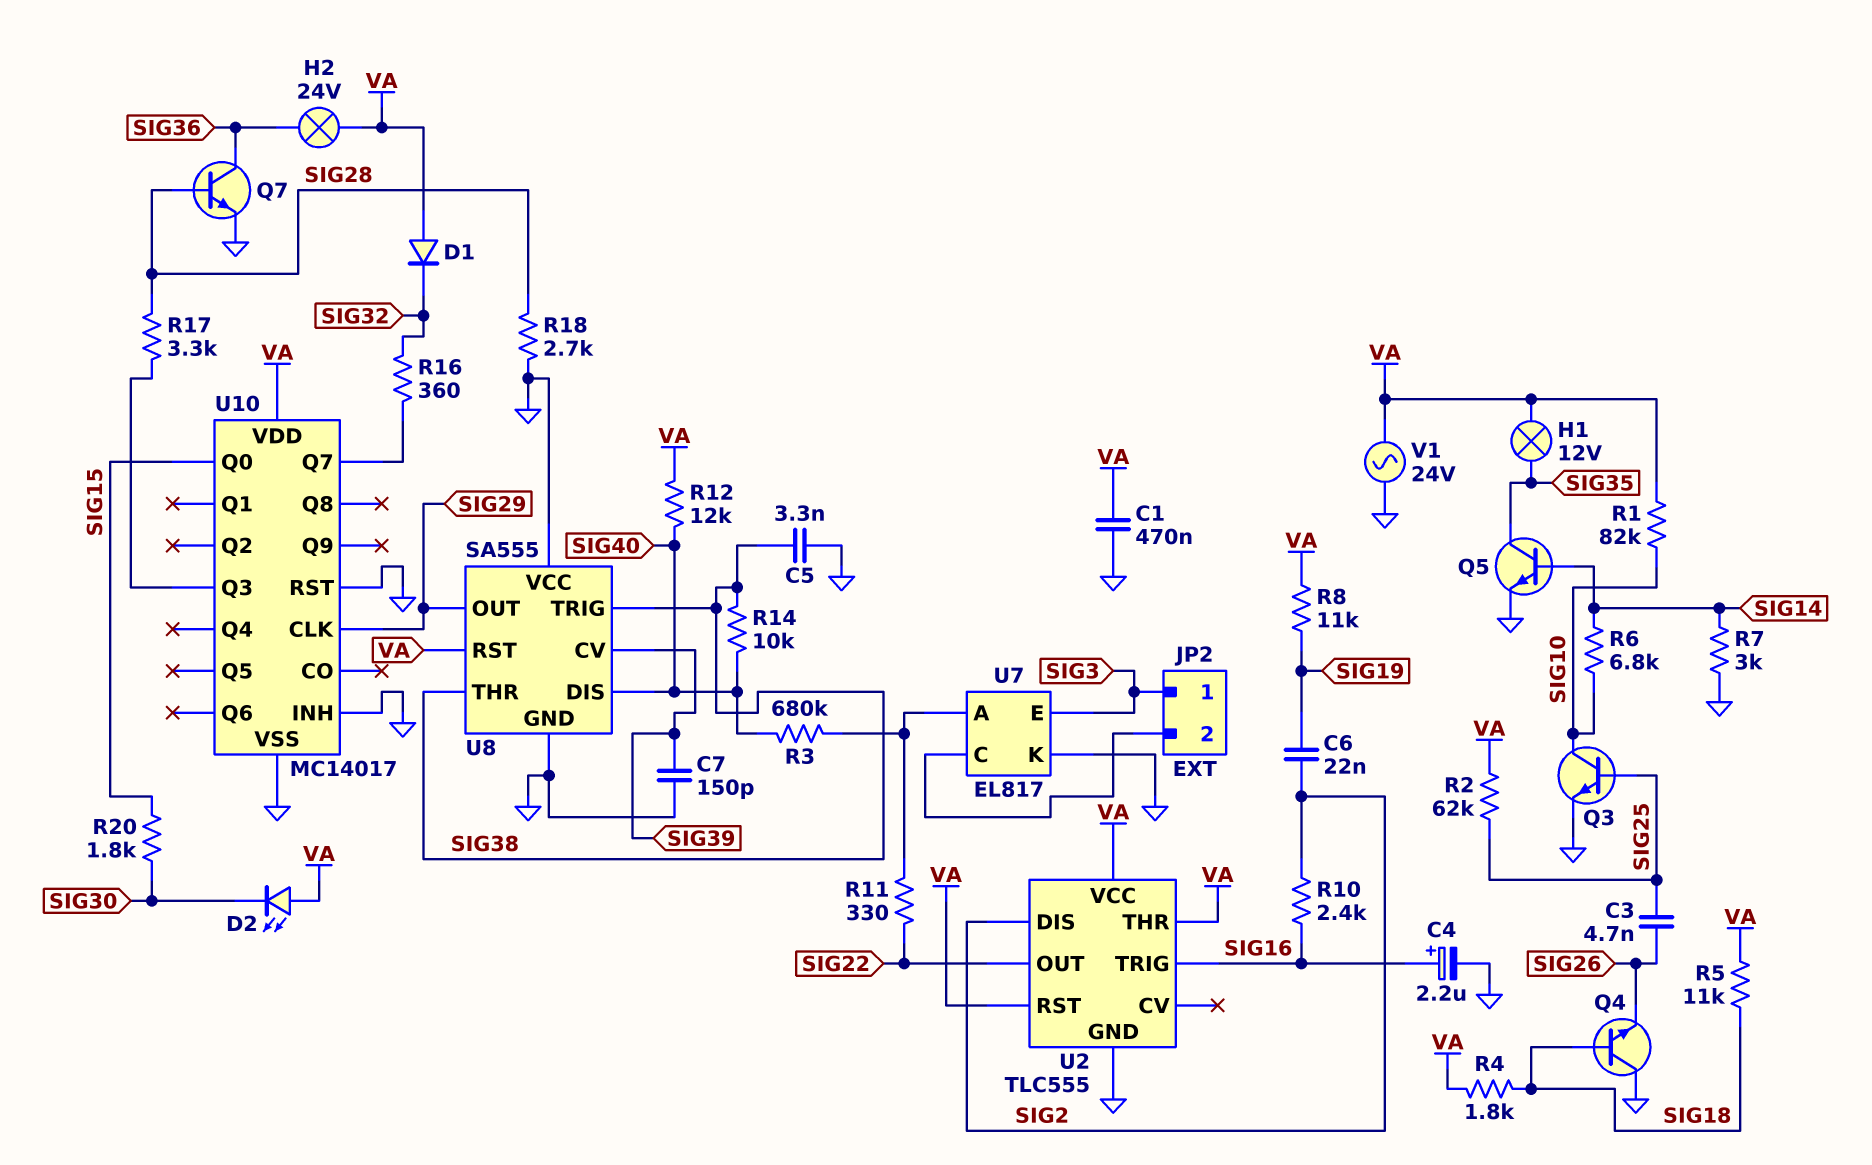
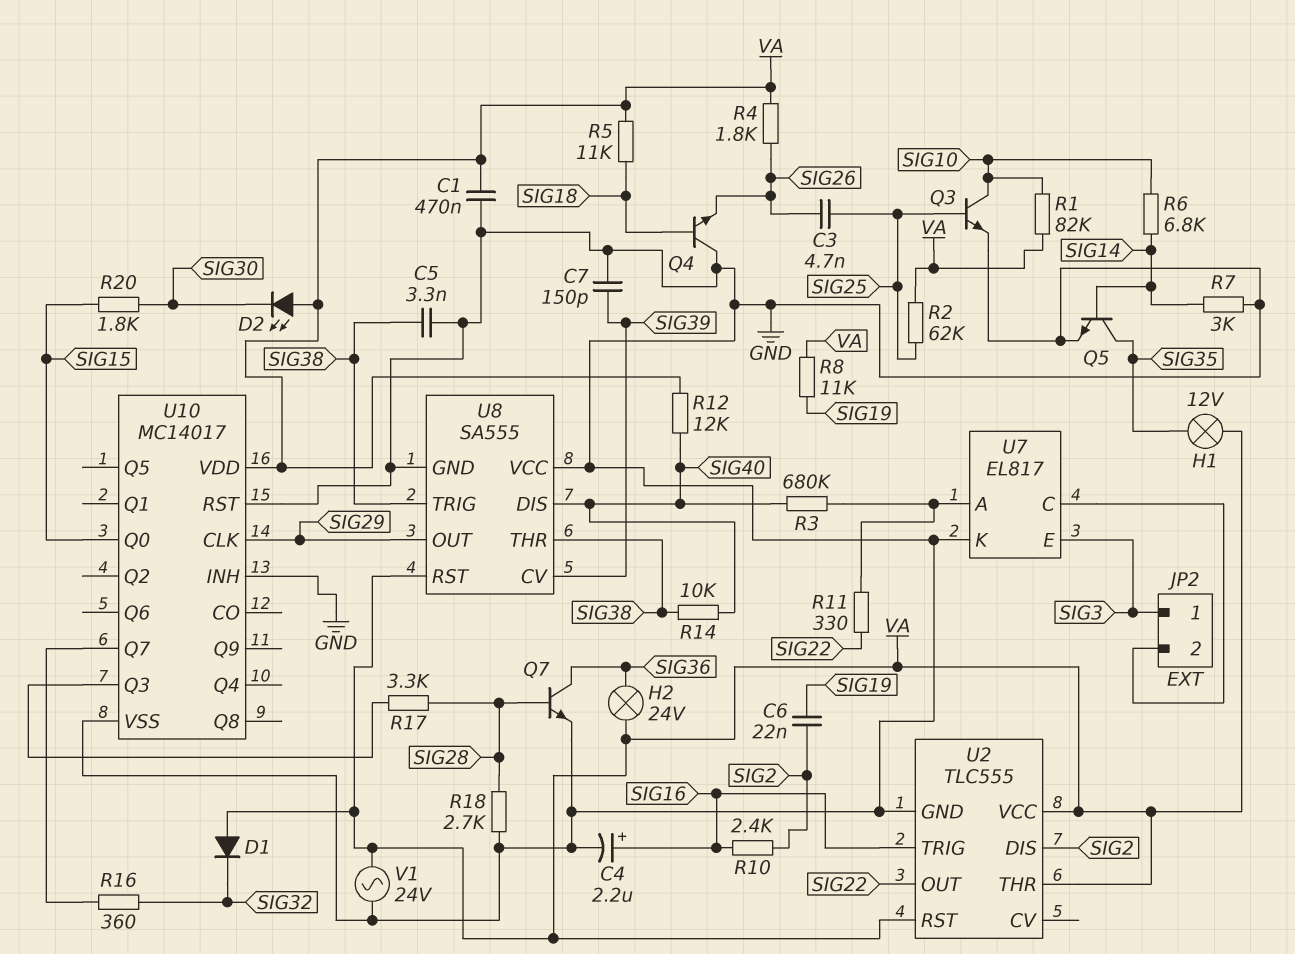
R4: 1.8k (SIG18, VA) -> 1.8k (SIG26, VA)

